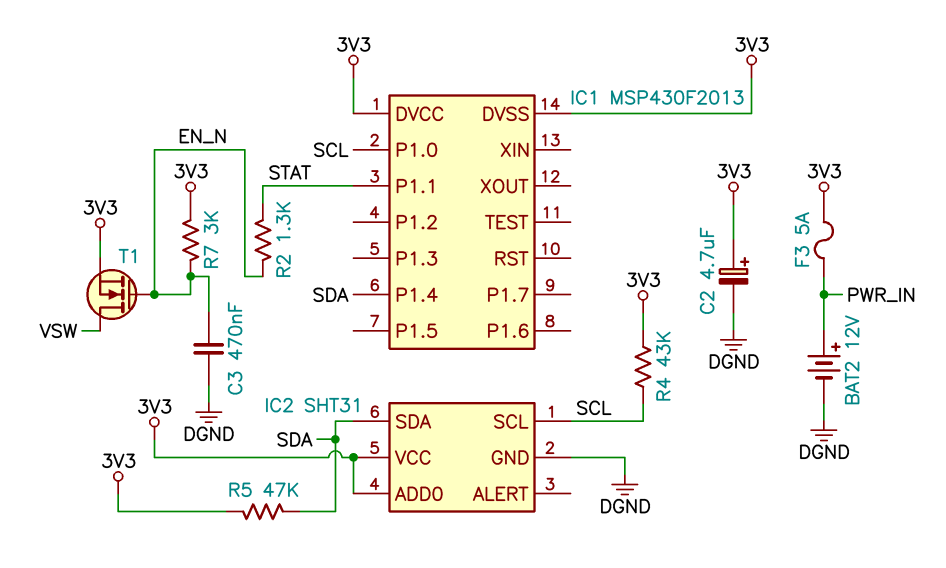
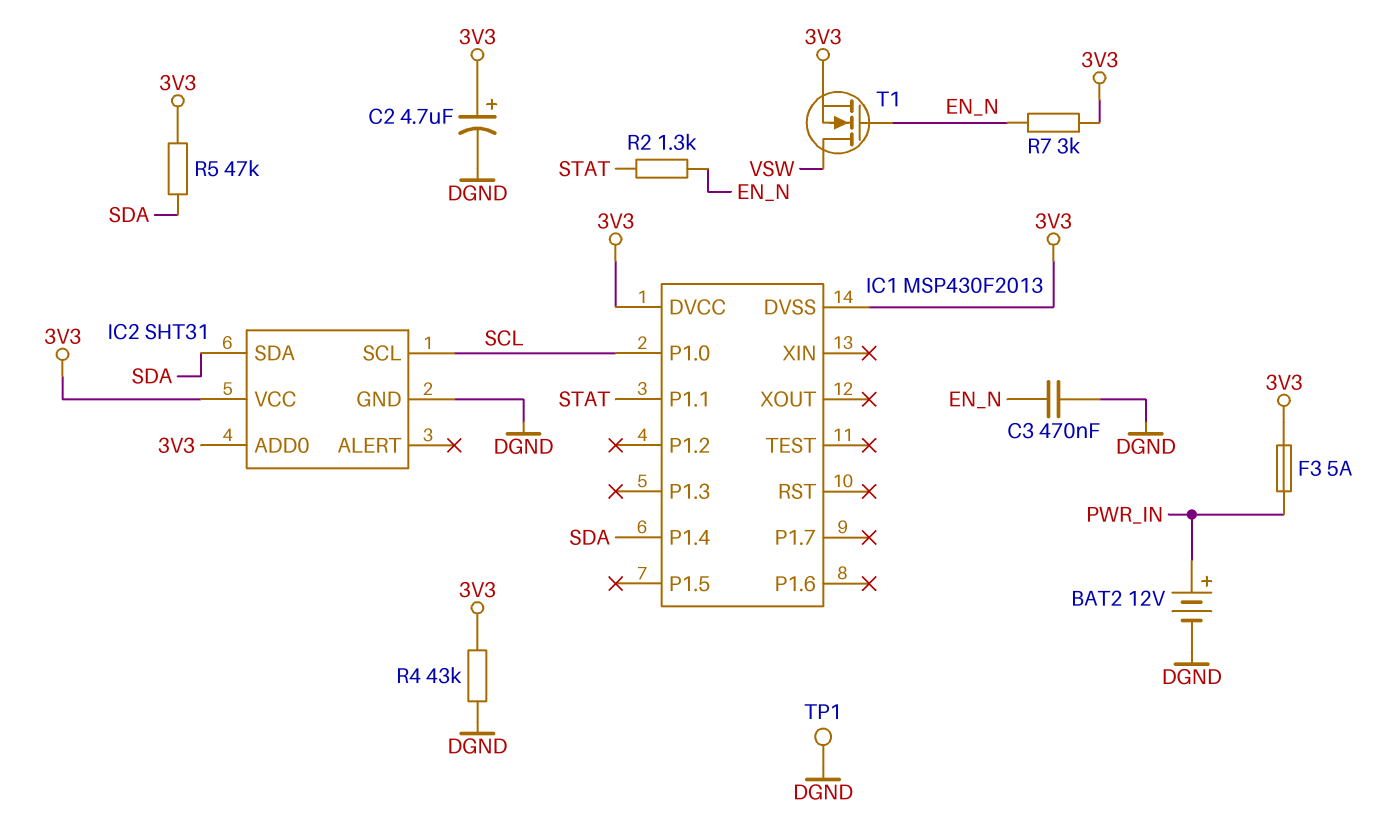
R4: 43k (3V3, SCL) -> 43k (3V3, DGND)
TP1: none -> test point (DGND)

